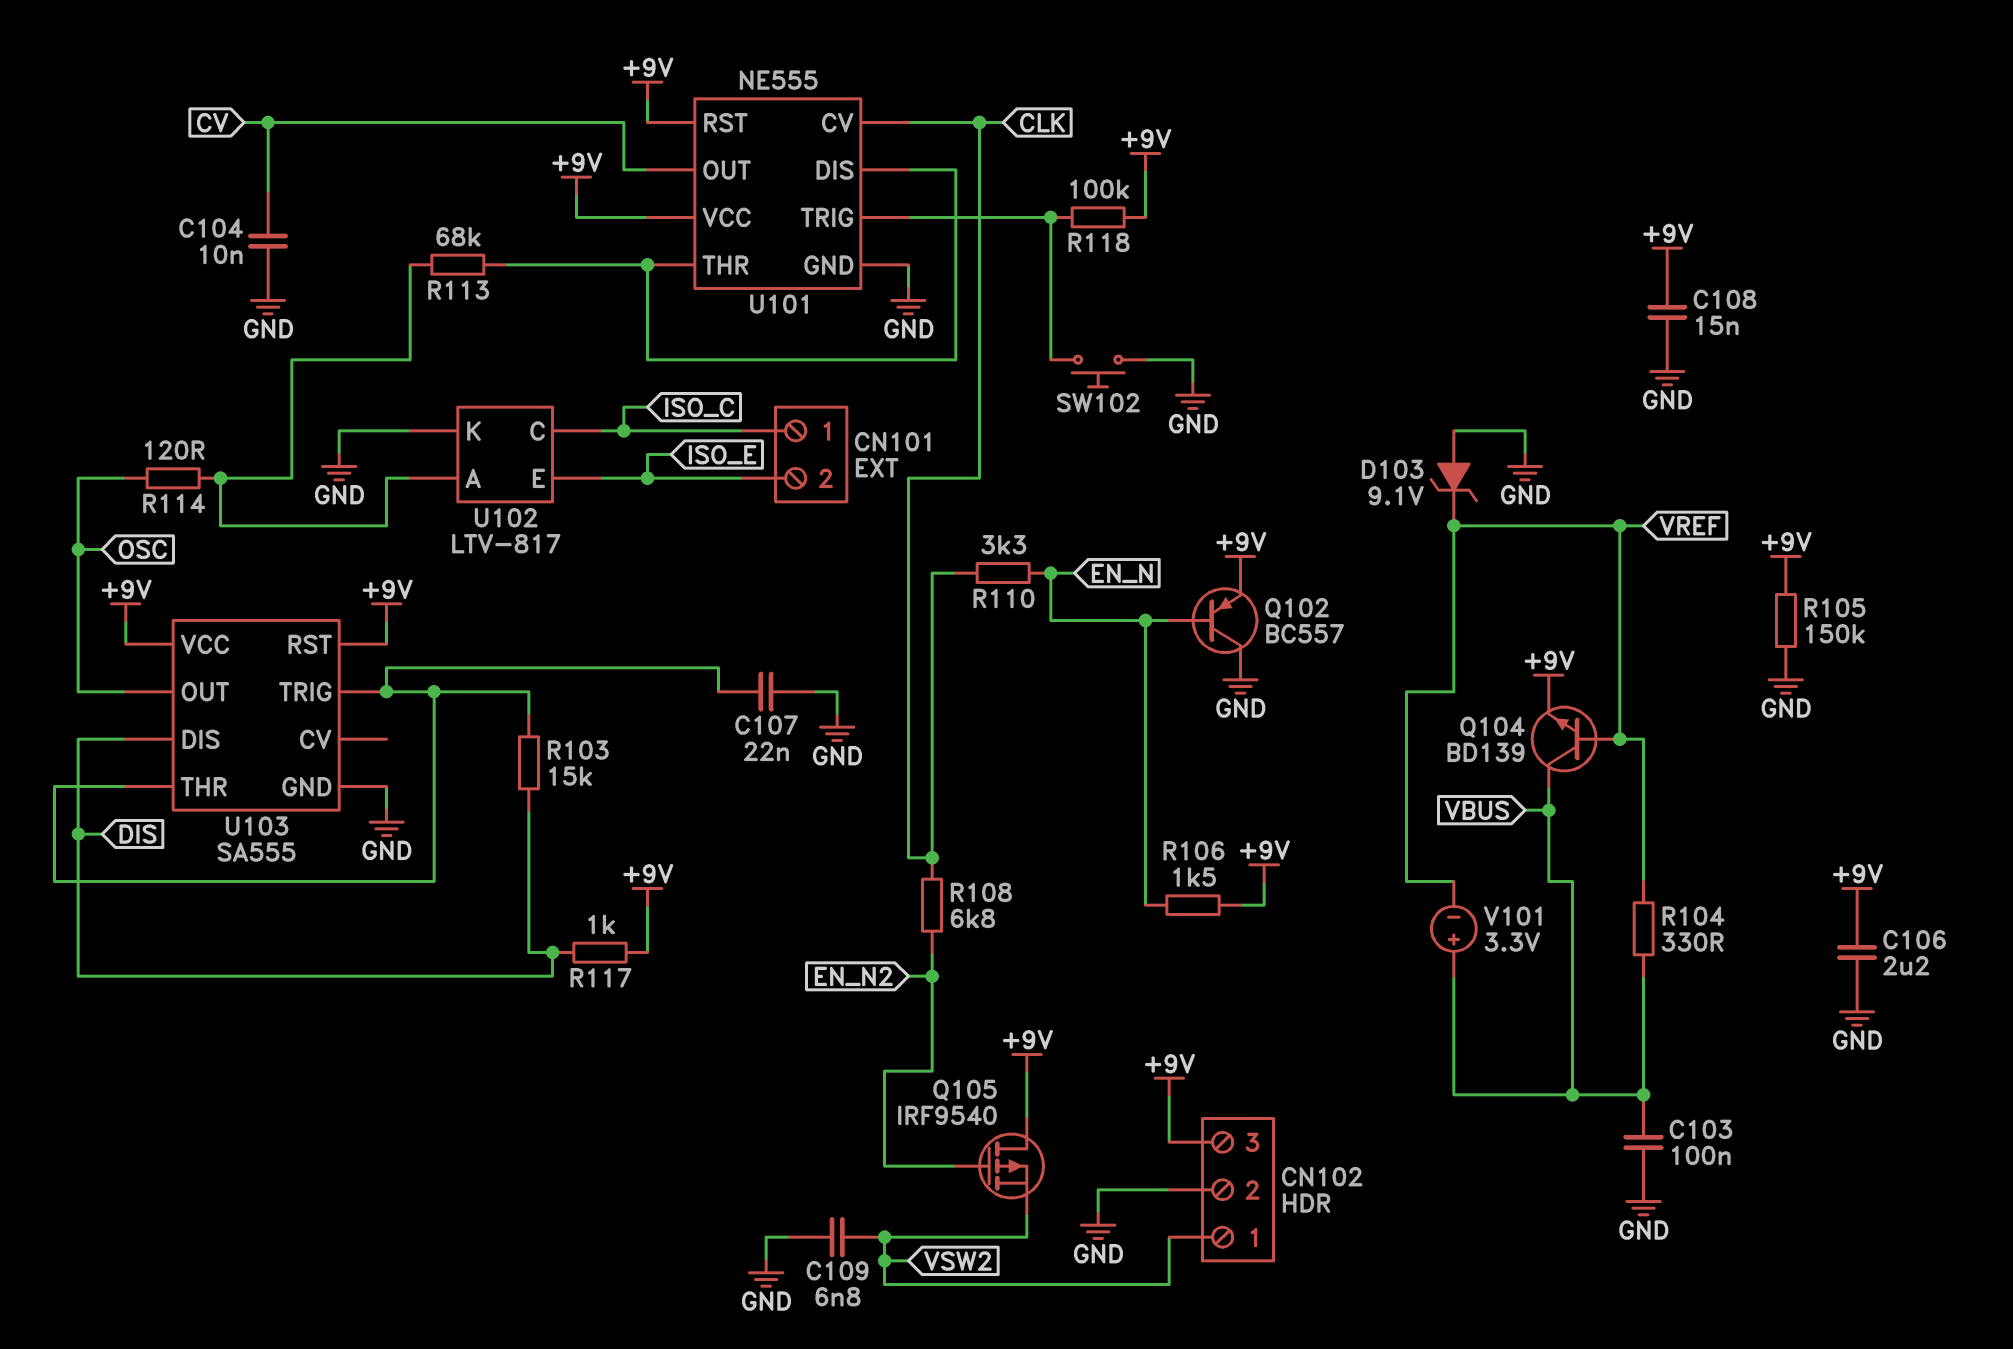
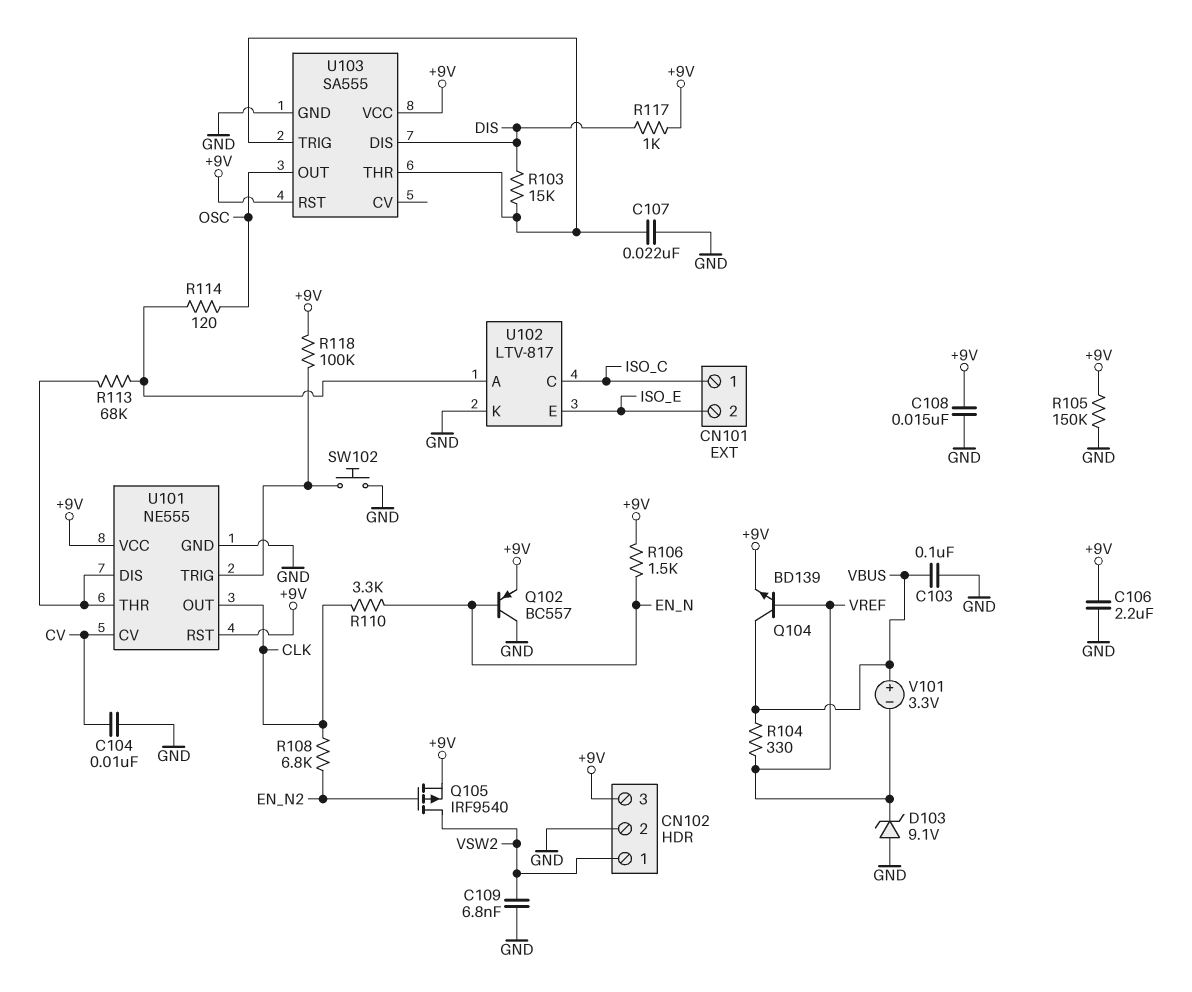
Q105: PMOS IRF9540 (G EN_N2, D +9V, S VSW2) -> PMOS IRF9540 (G EN_N2, D VSW2, S +9V)
U101 pin CV: CLK -> CV
U101 pin OUT: CV -> CLK

